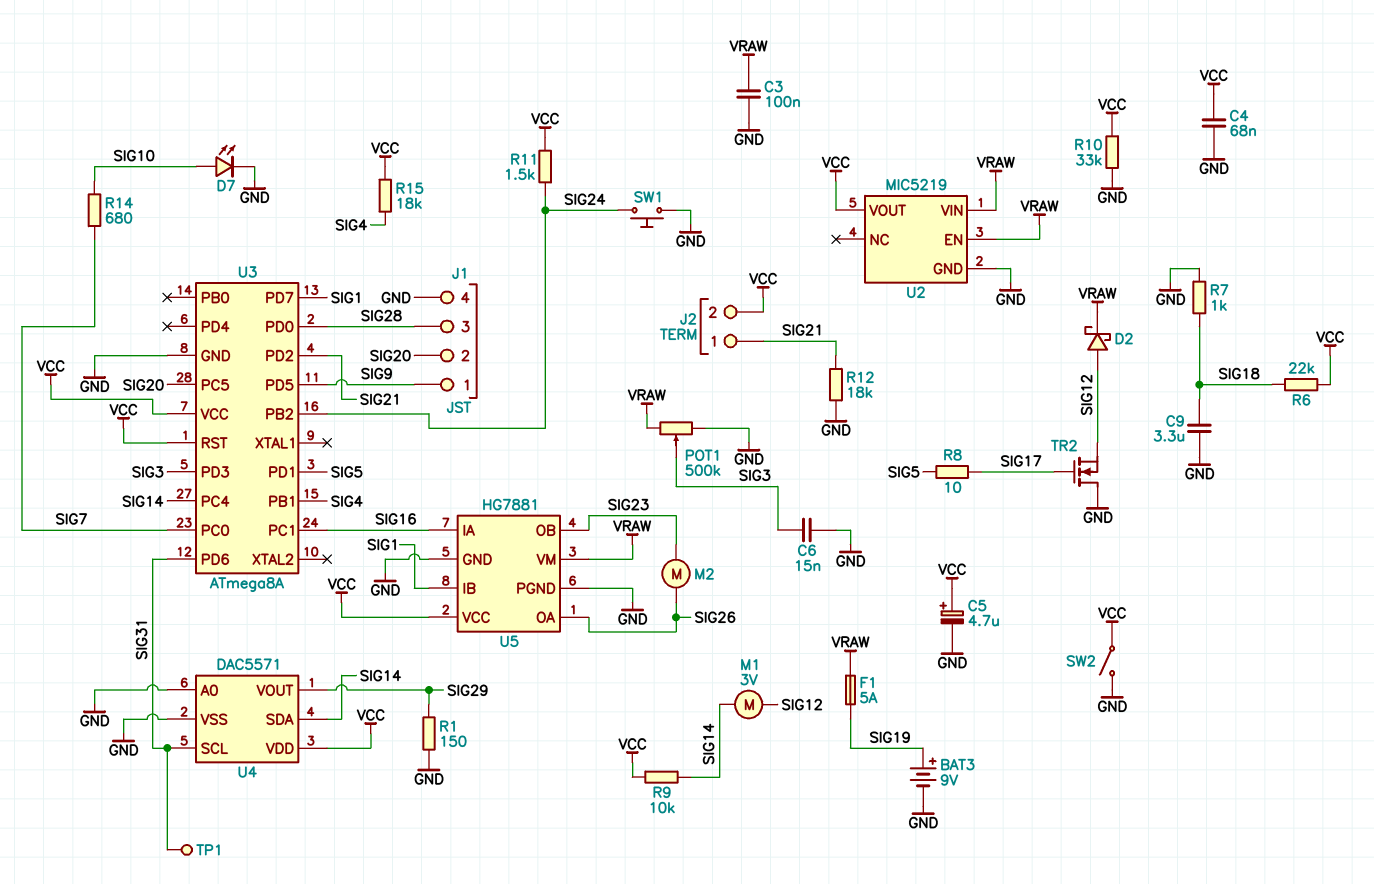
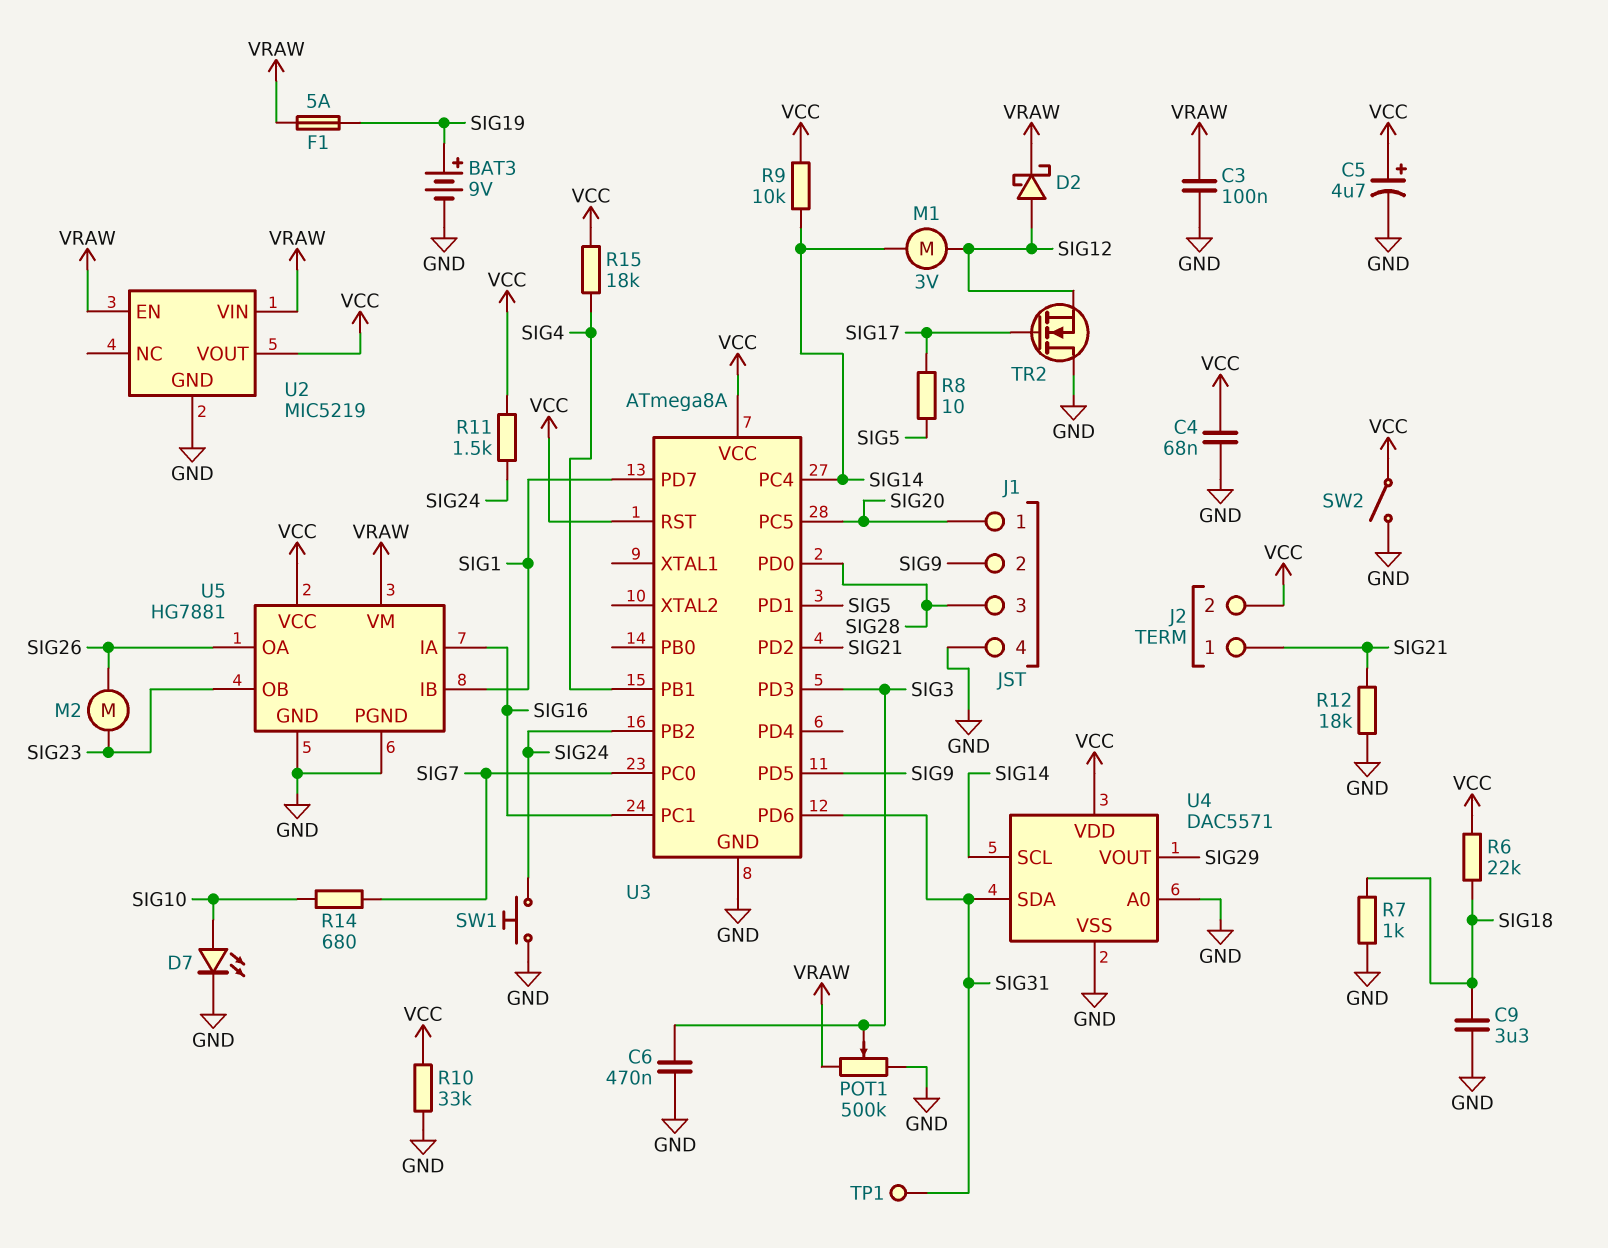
C6: 15nF (GND, SIG3) -> 470nF (GND, SIG3)
J1 pin 1: SIG9 -> SIG20
J1 pin 2: SIG20 -> SIG9
R1: 150 (GND, SIG29) -> none
U4 pin SCL: SIG31 -> SIG14
U4 pin SDA: SIG14 -> SIG31

